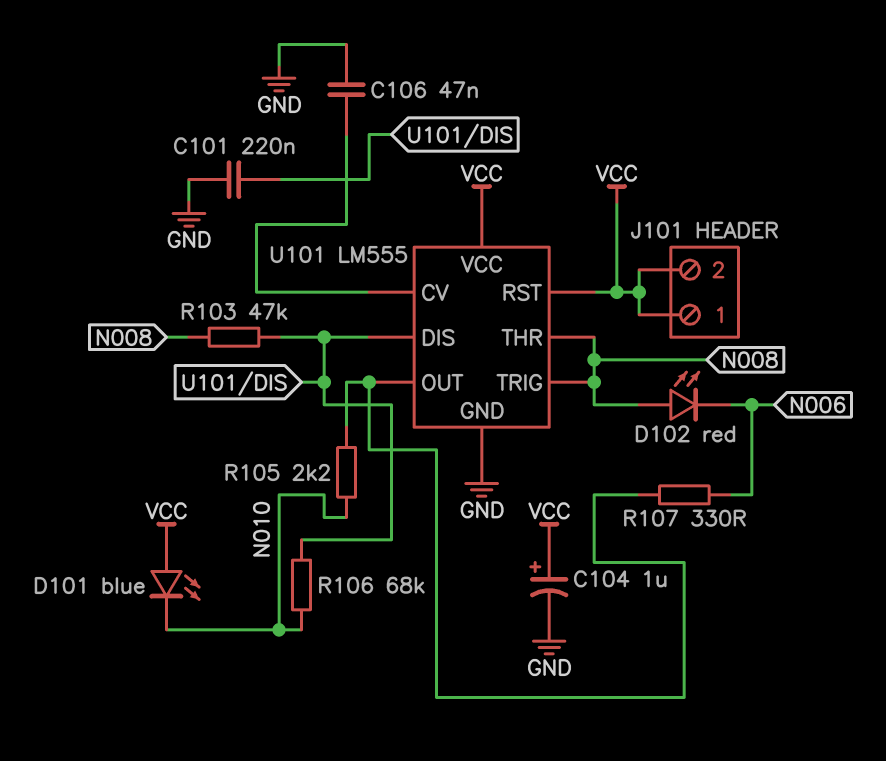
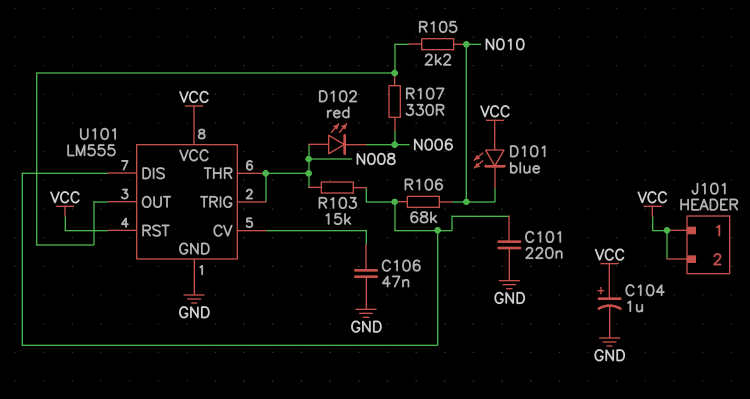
R103: 47k (N008, U101/DIS) -> 15k (N008, U101/DIS)

